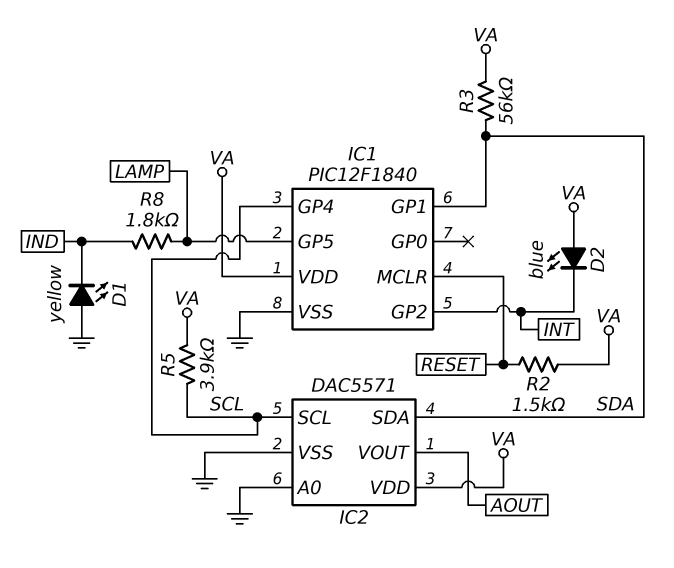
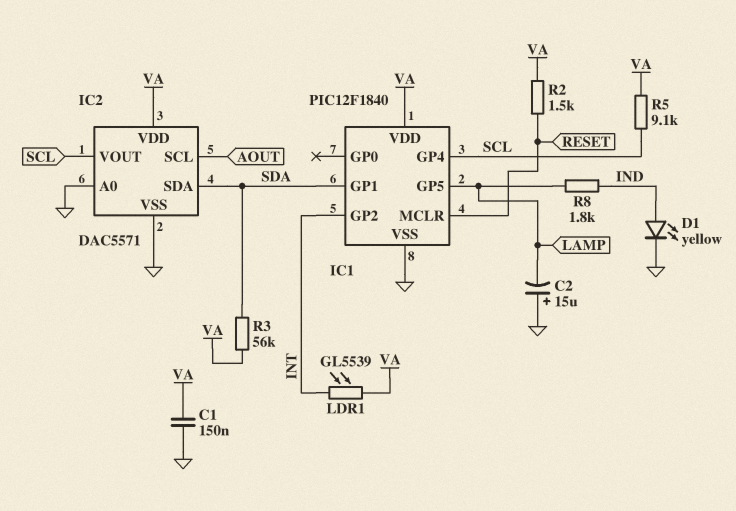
C1: none -> 150nF (GND, VA)
C2: none -> 15uF (plus GND, minus LAMP)
D1: LED yellow (A GND, K IND) -> LED yellow (A IND, K GND)
D2: LED blue (A VA, K INT) -> none
IC2 pin SCL: SCL -> AOUT
IC2 pin VOUT: AOUT -> SCL
LDR1: none -> GL5539 (INT, VA)
R5: 3.9k (SCL, VA) -> 9.1k (SCL, VA)

